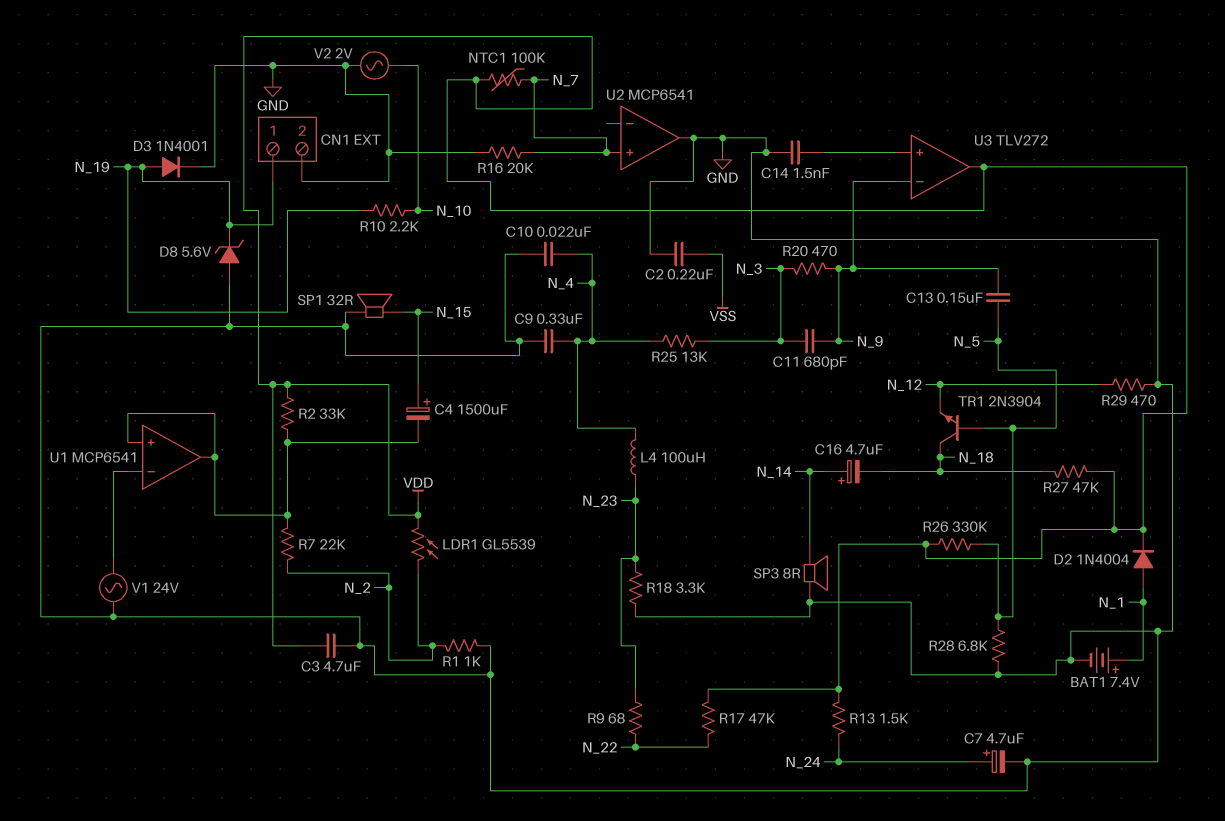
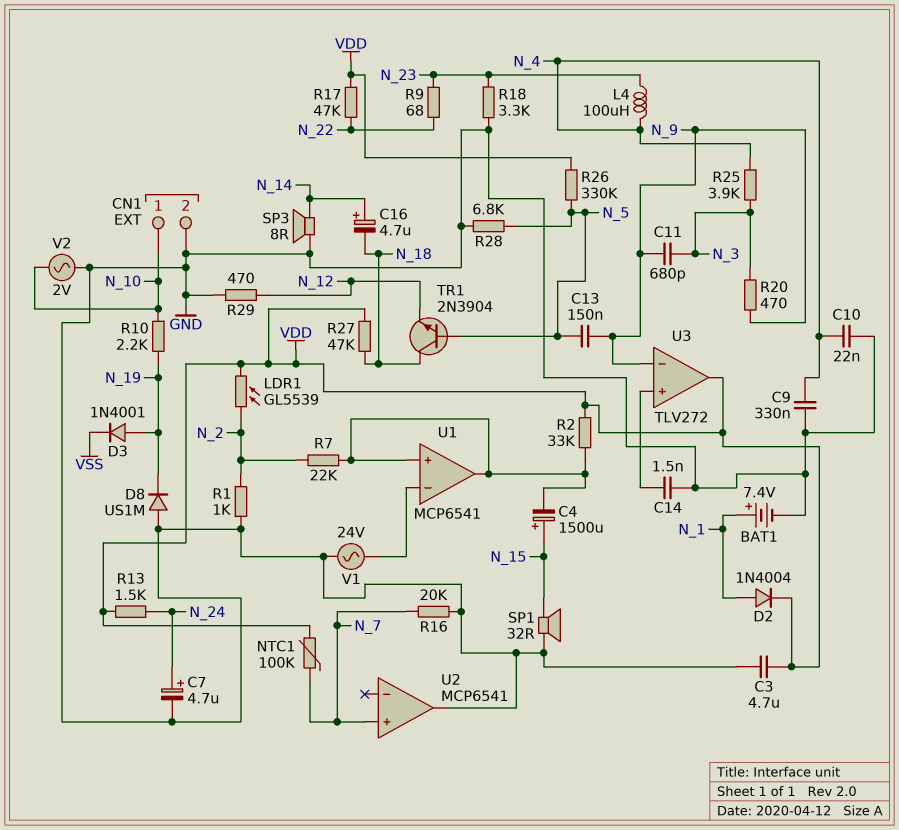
C2: 220nF (GND, VSS) -> none
CN1 pin 1: N_19 -> N_10
D3: diode 1N4001 (A N_19, K GND) -> diode 1N4001 (A N_19, K VSS)
D8: zener 5.6V (A GND, K N_19) -> diode US1M (A GND, K N_19)
R25: 13k (N_3, N_4) -> 3.9k (N_3, N_4)

